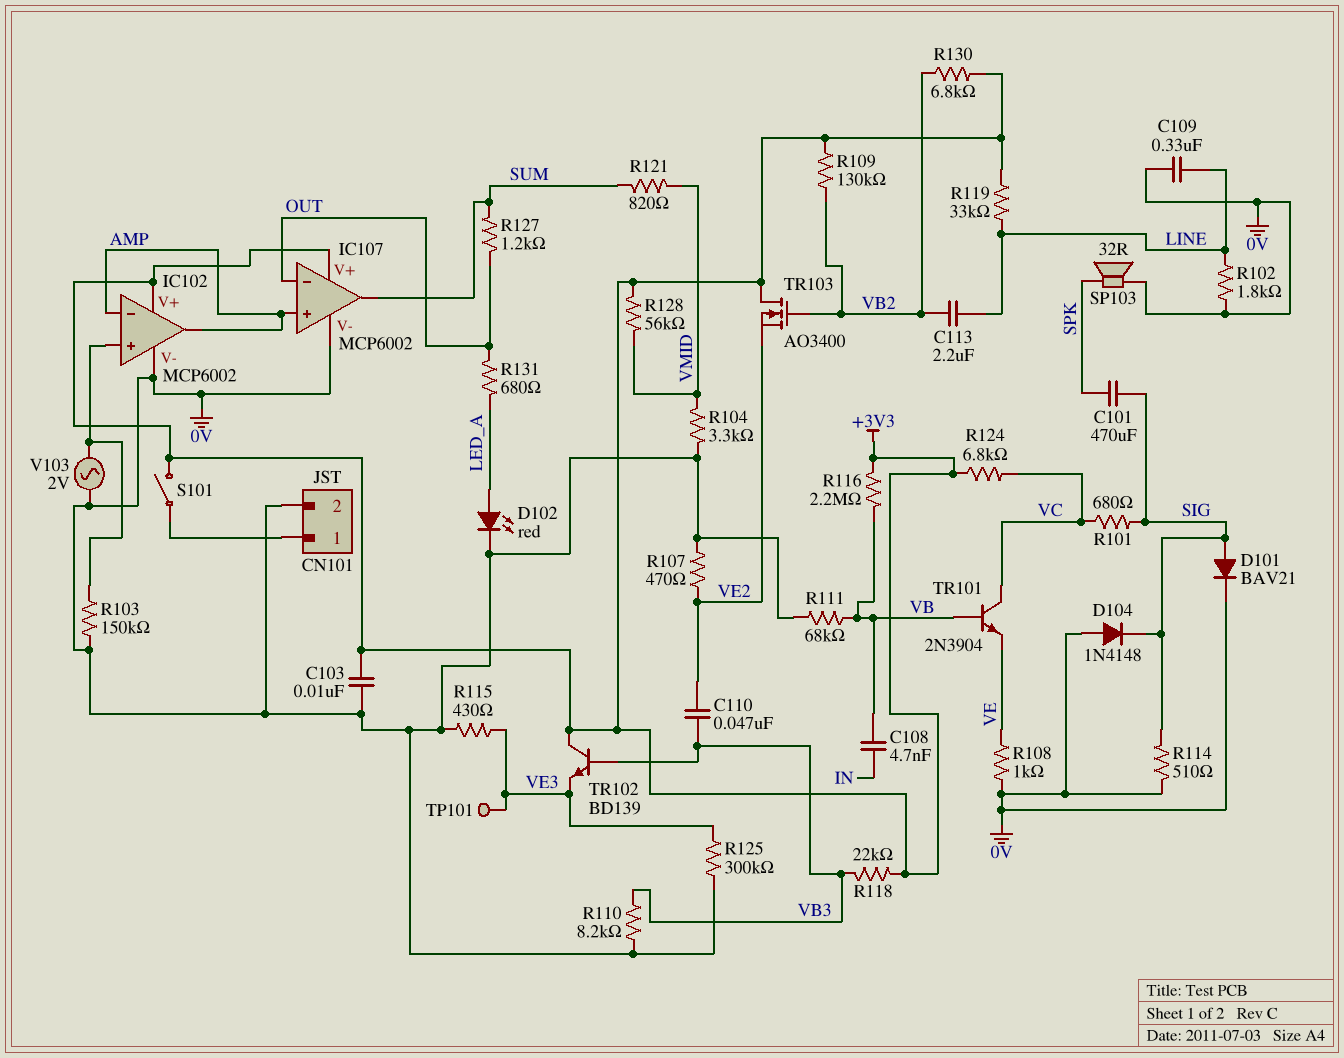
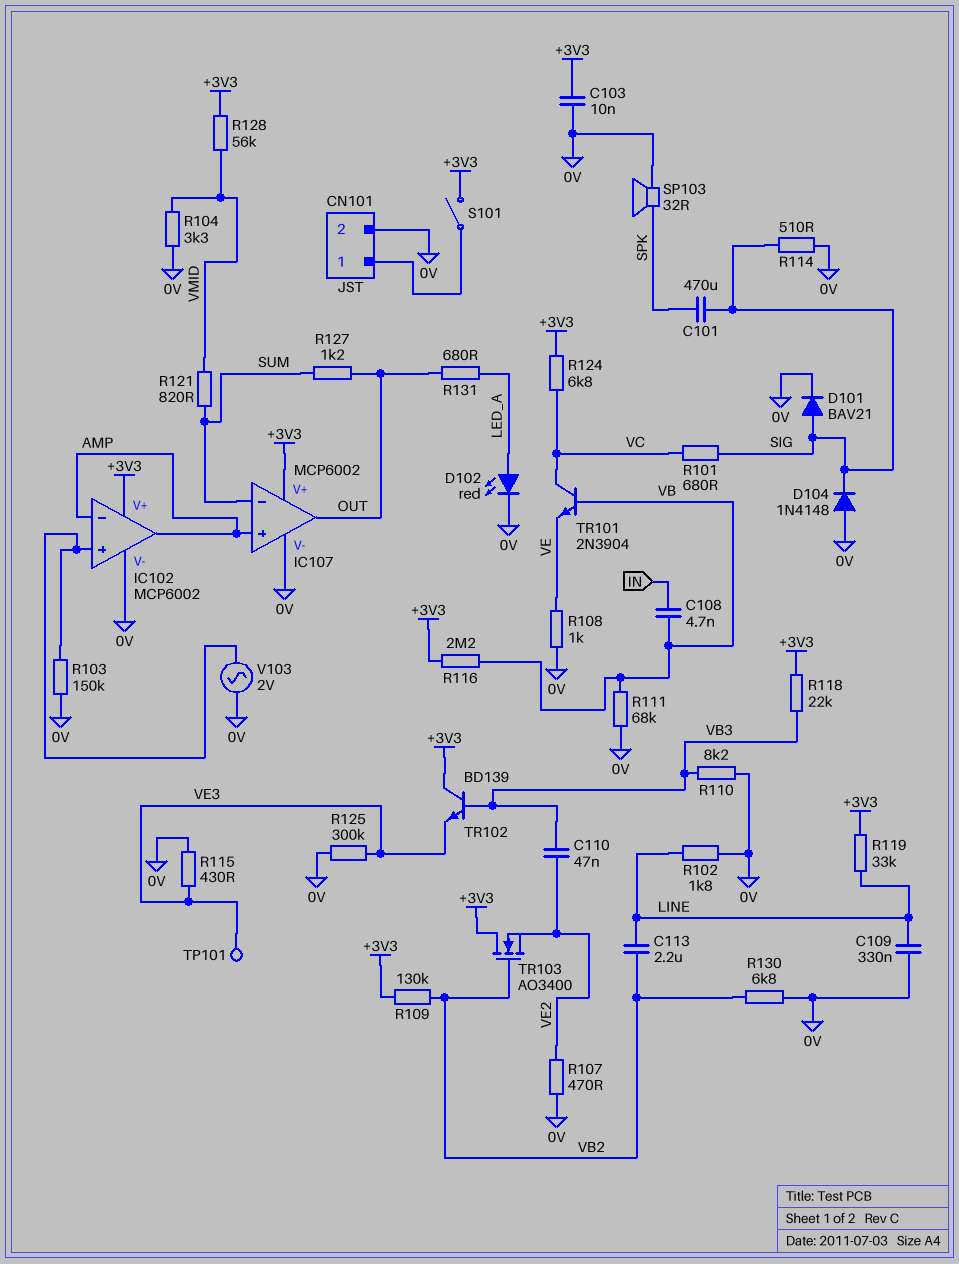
IC107 pin in-: OUT -> SUM
IC107 pin out: SUM -> OUT
R130: 6.8k (+3V3, VB2) -> 6.8k (0V, VB2)

